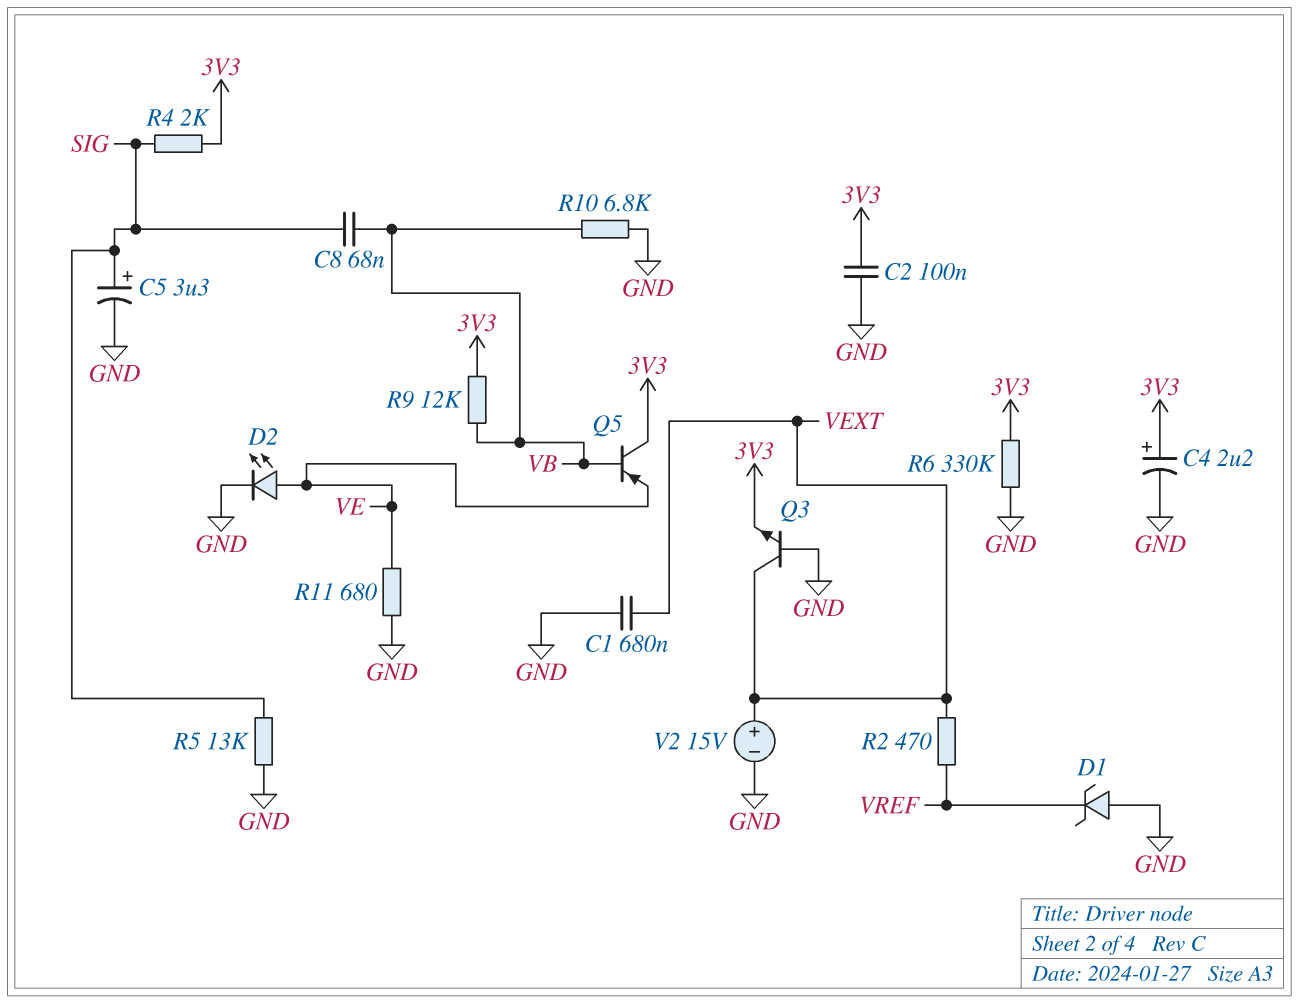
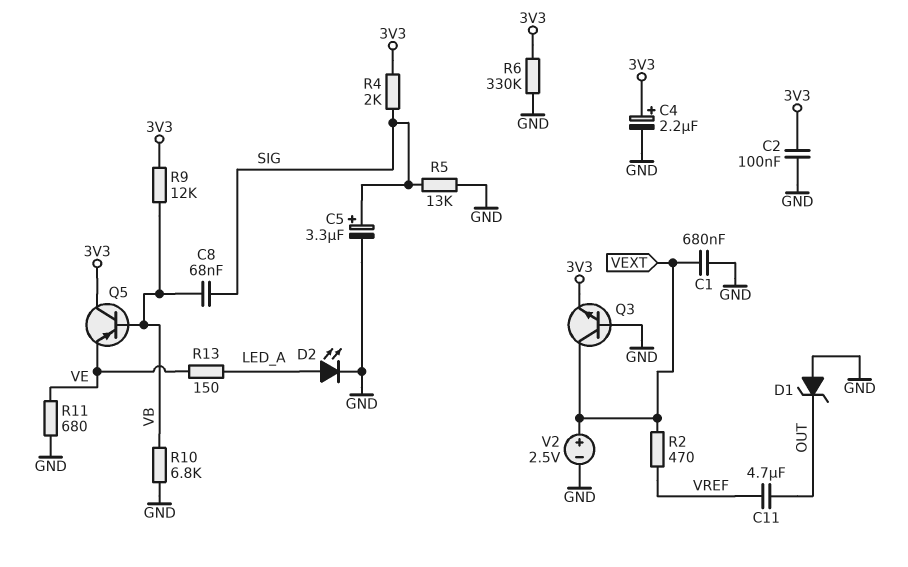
C11: none -> 4.7uF (OUT, VREF)
D1: zener (A GND, K VREF) -> zener (A GND, K OUT)
D2: LED (A VE, K GND) -> LED (A LED_A, K GND)
R13: none -> 150 (LED_A, VE)
V2: 15V (plus VEXT, minus GND) -> 2.5V (plus VEXT, minus GND)

